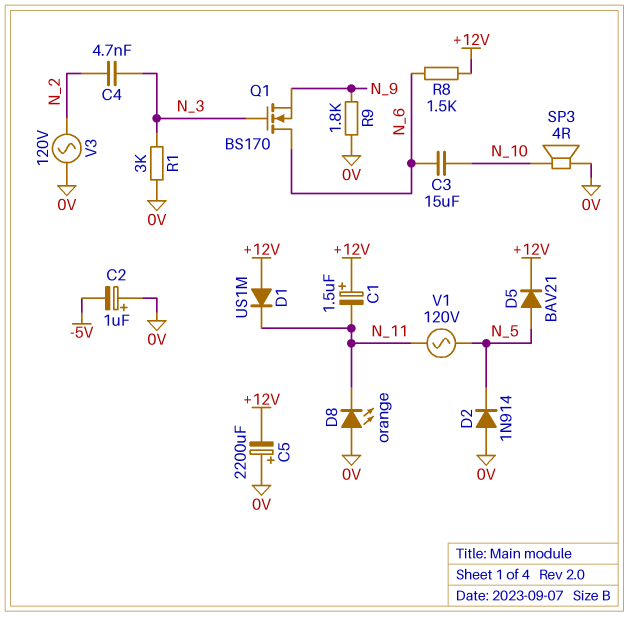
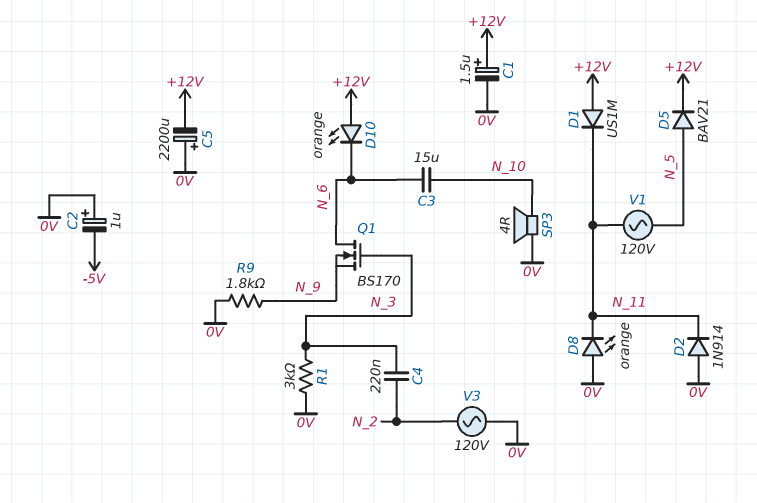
C1: 1.5uF (plus +12V, minus N_11) -> 1.5uF (plus +12V, minus 0V)
C4: 4.7nF (N_2, N_3) -> 220nF (N_2, N_3)
D2: diode 1N914 (A 0V, K N_5) -> diode 1N914 (A 0V, K N_11)
D10: none -> LED orange (A +12V, K N_6)
R8: 1.5k (+12V, N_6) -> none

